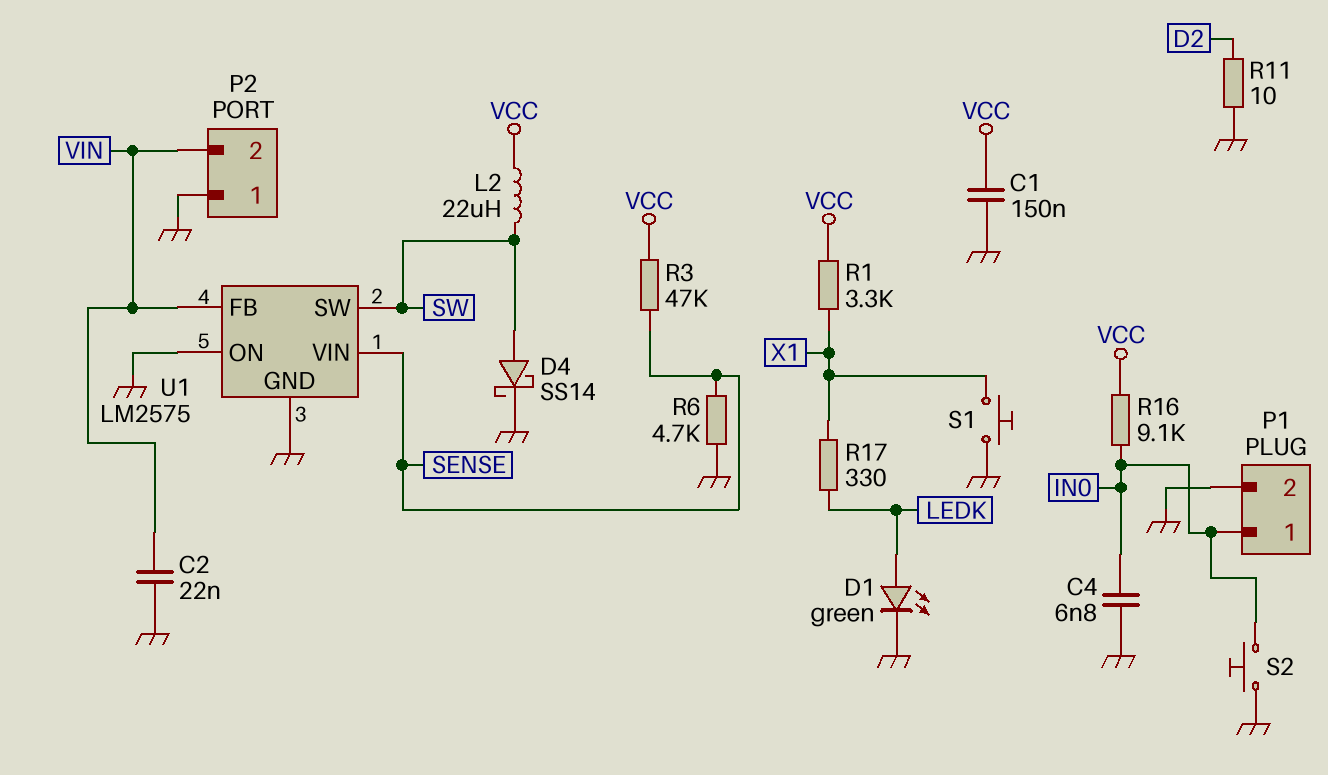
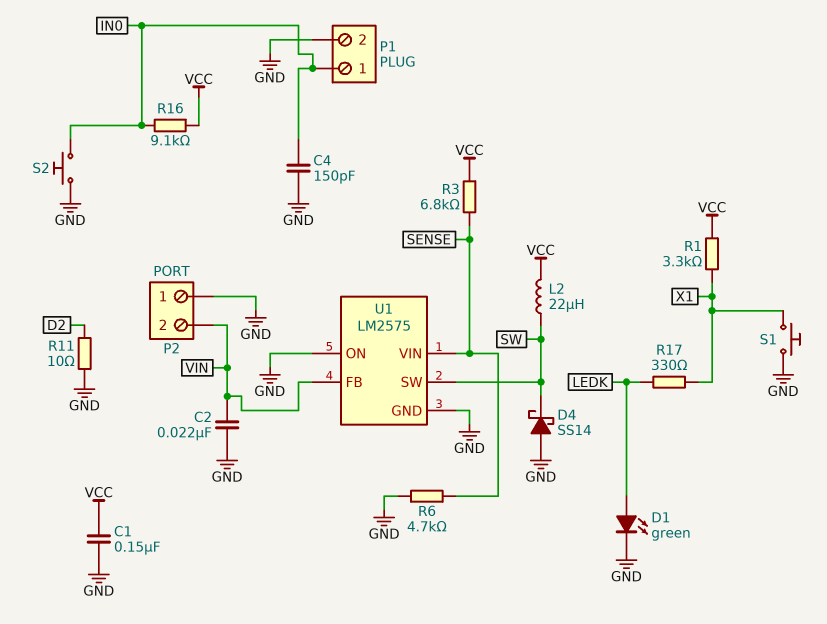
C4: 6.8nF (GND, IN0) -> 150pF (GND, IN0)
D4: schottky SS14 (A SW, K GND) -> schottky SS14 (A GND, K SW)
R3: 47k (SENSE, VCC) -> 6.8k (SENSE, VCC)

